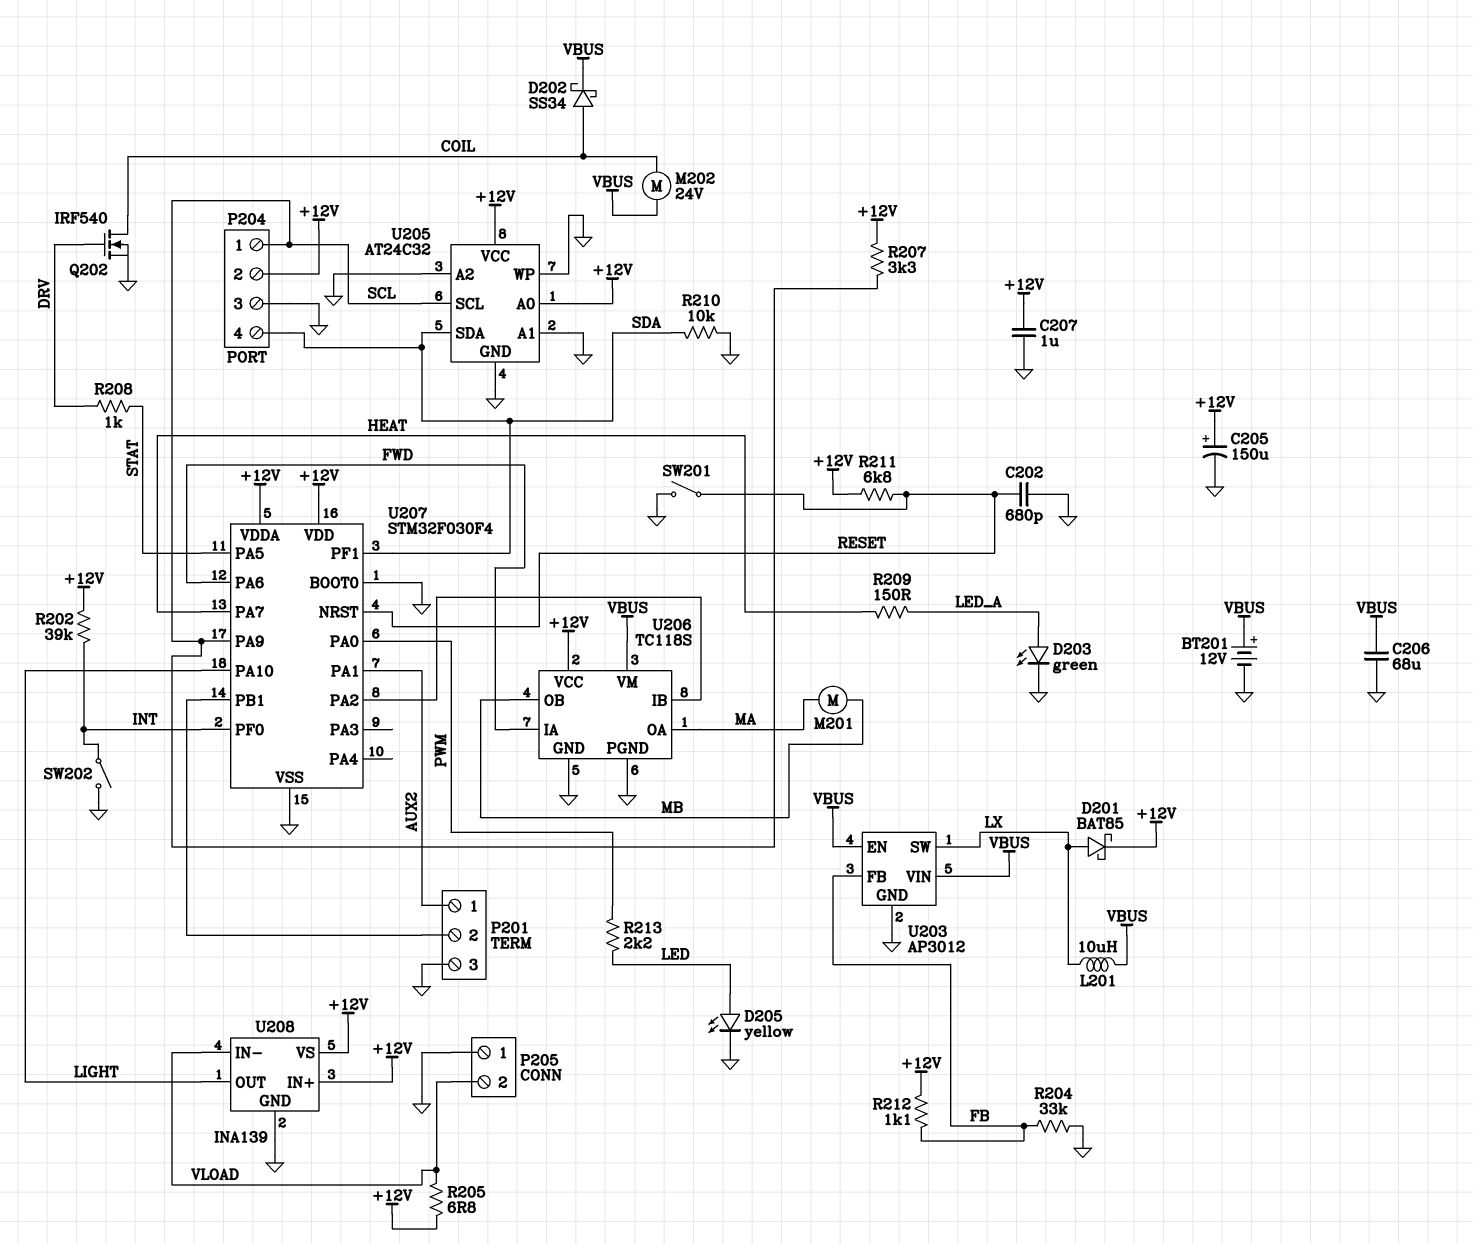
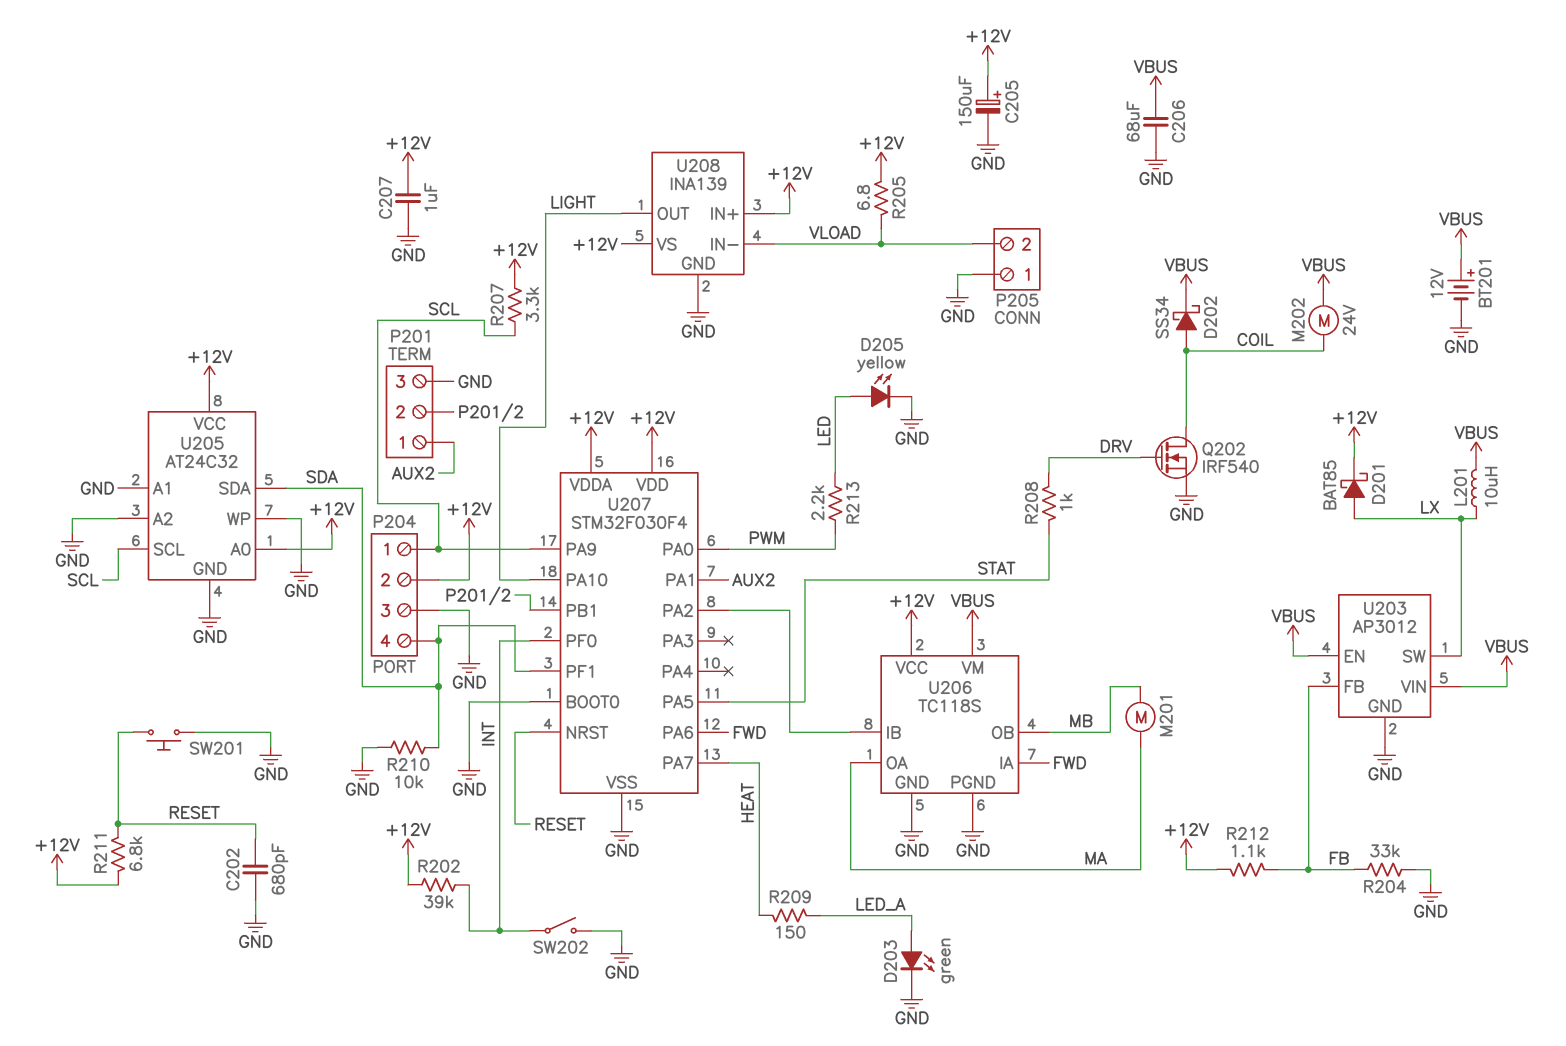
SW201: switch (GND, RESET) -> button (GND, RESET)

